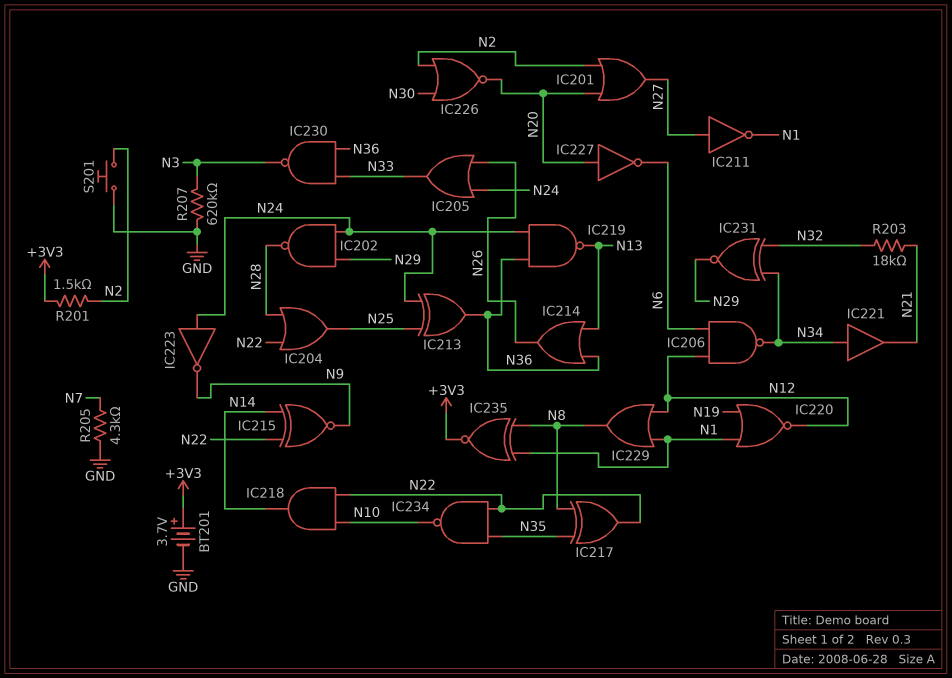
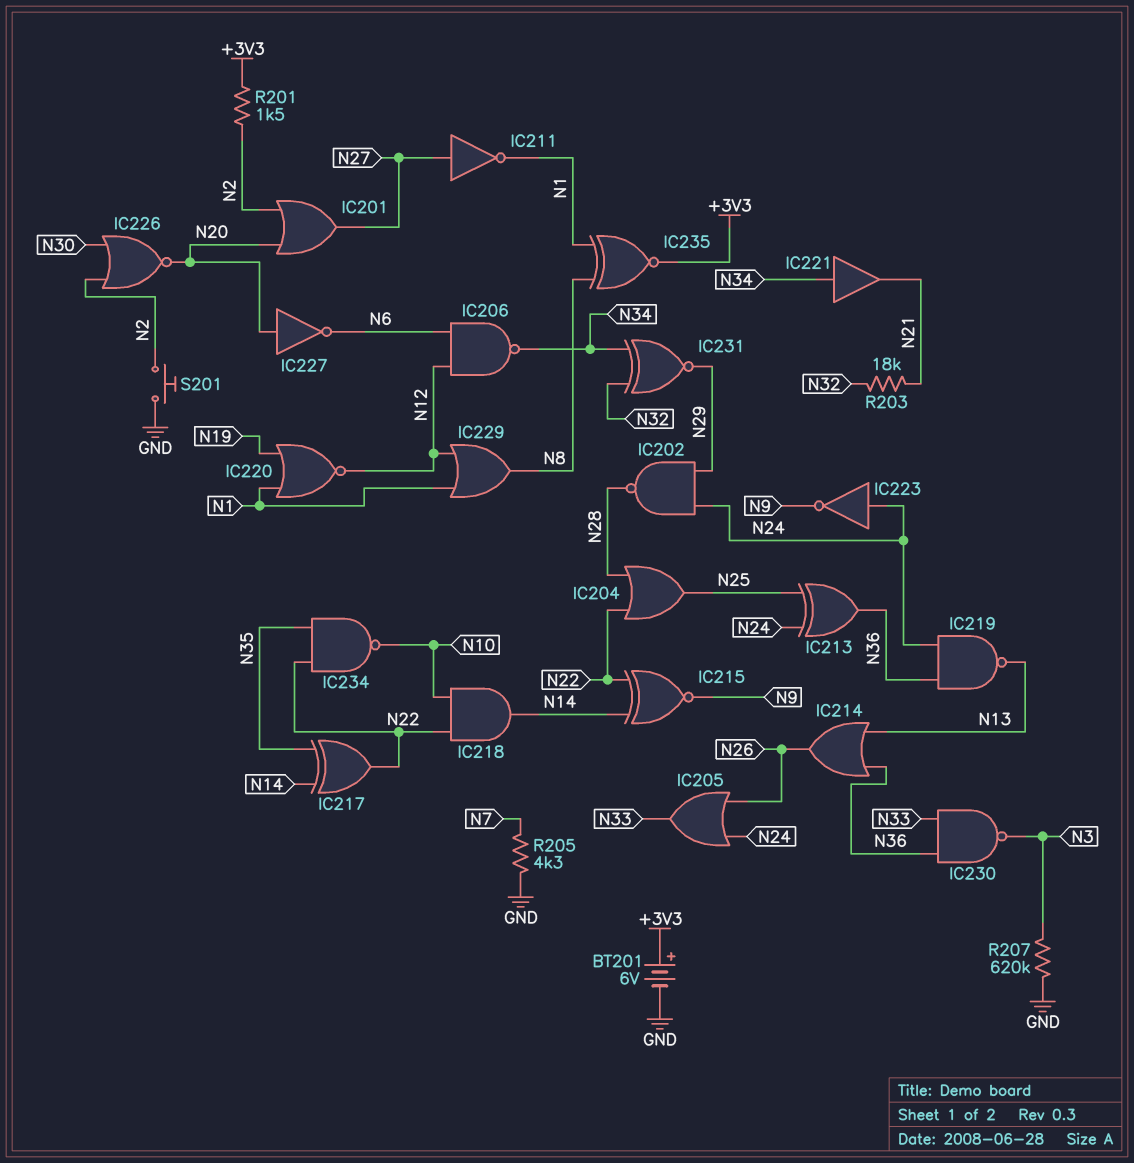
BT201: 3.7V (plus +3V3, minus GND) -> 6V (plus +3V3, minus GND)
IC217: XOR (in N8, in N35, out N22) -> XOR (in N14, in N35, out N22)

